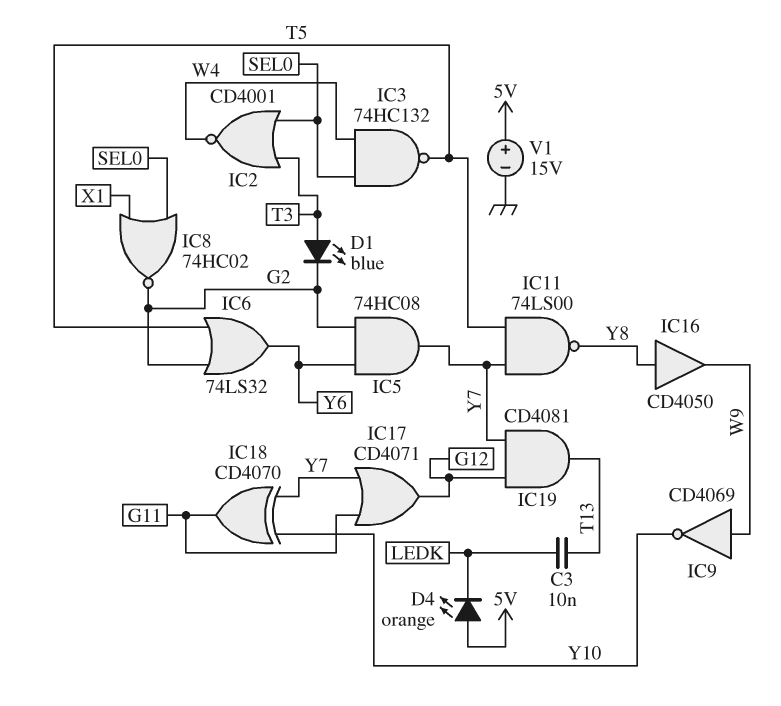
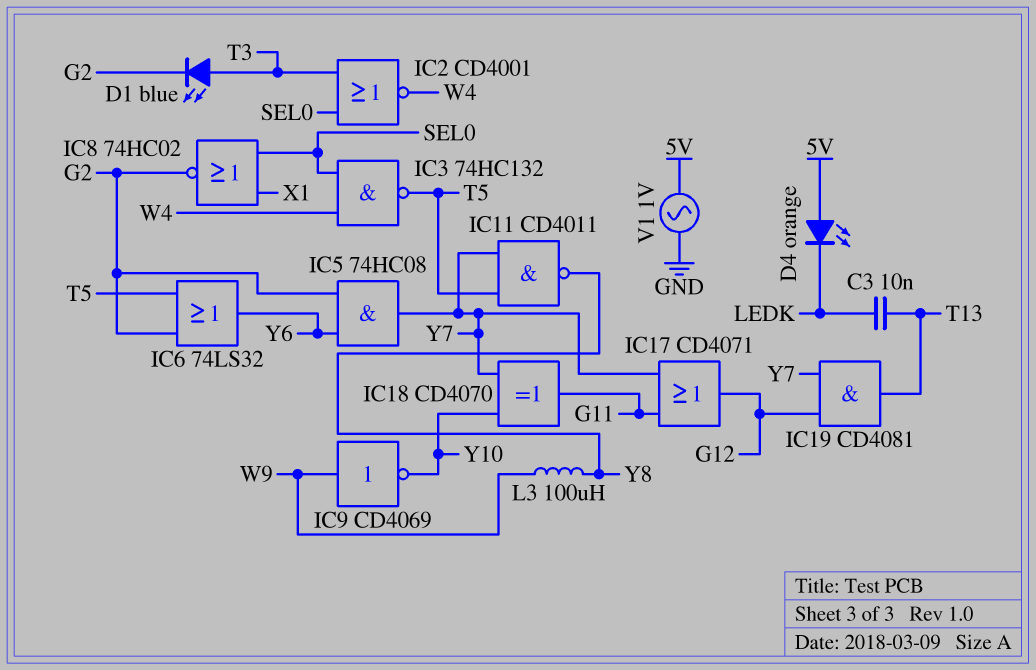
IC11: NAND 74LS00 (in T5, in Y7, out Y8) -> NAND CD4011 (in T5, in Y7, out Y8)
IC16: buffer CD4050 (in Y8, out W9) -> none
L3: none -> 100uH (W9, Y8)
V1: 15V (plus 5V, minus GND) -> AC 1V (5V, GND)

